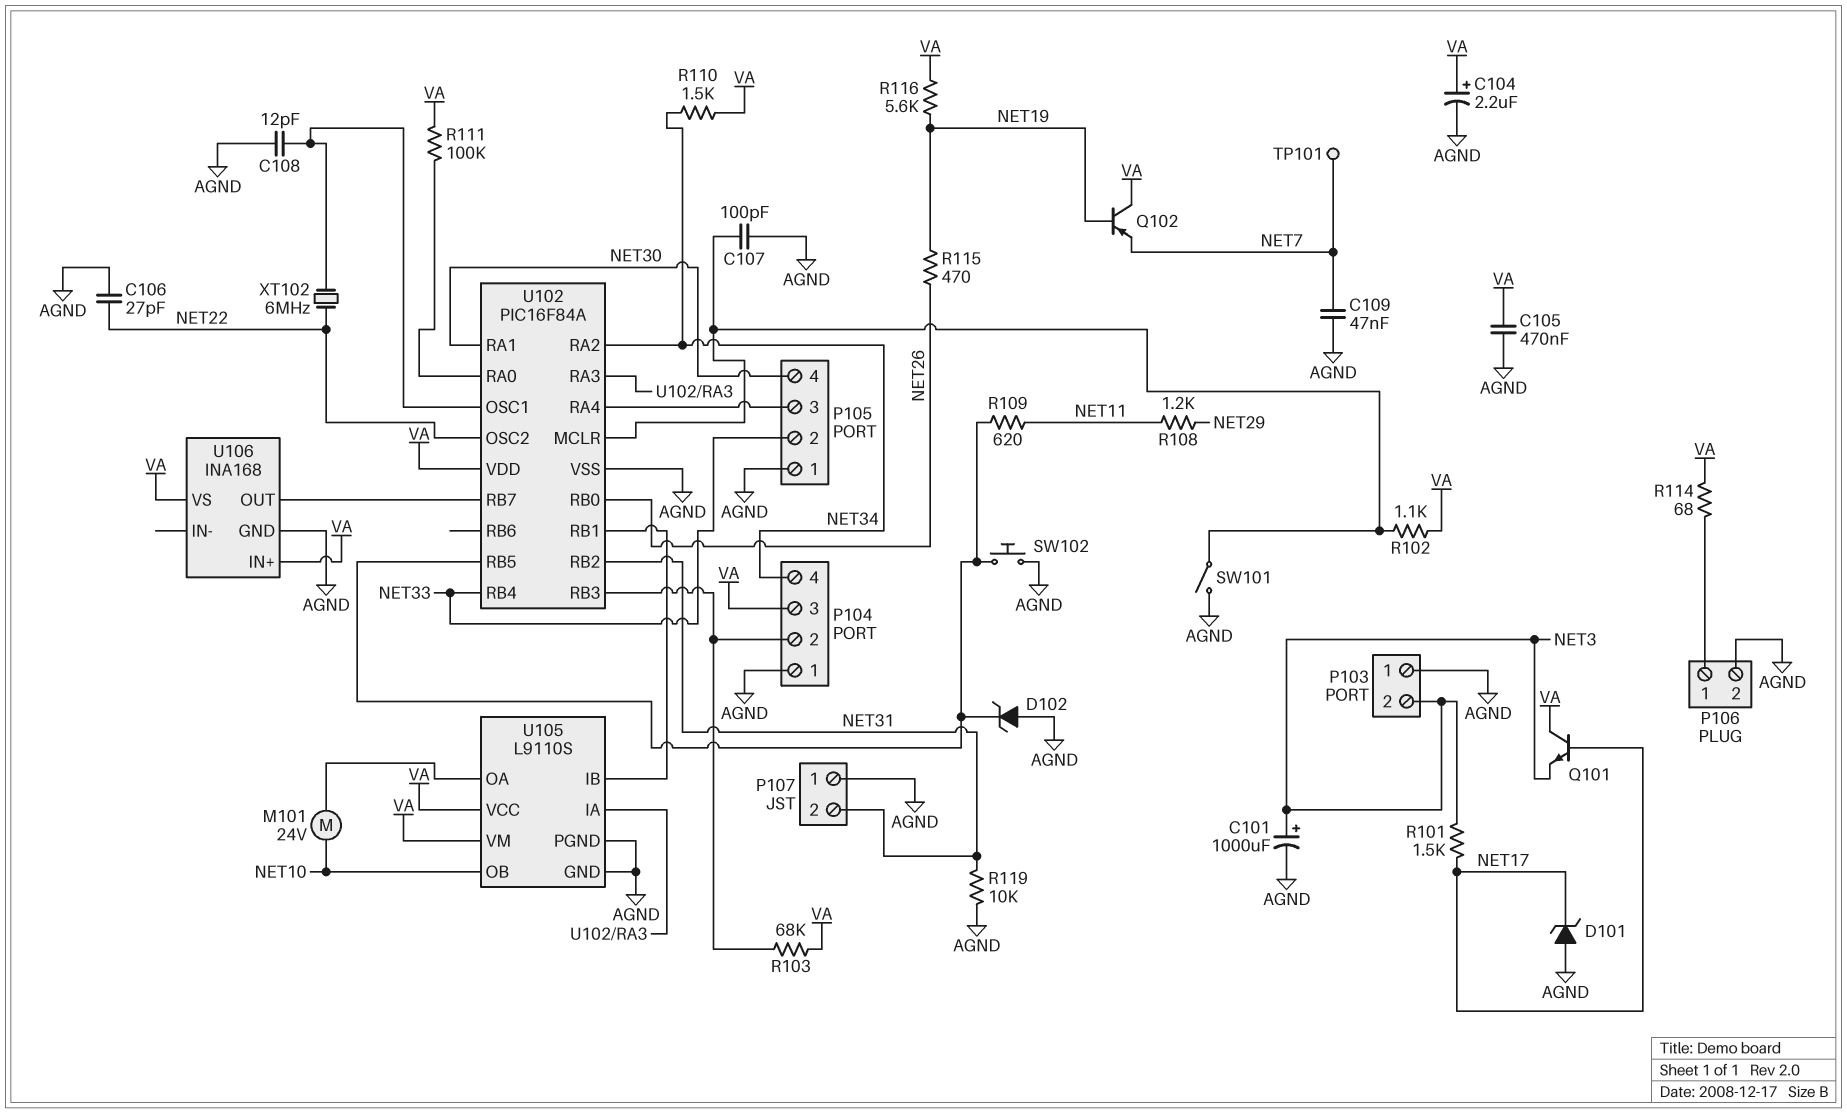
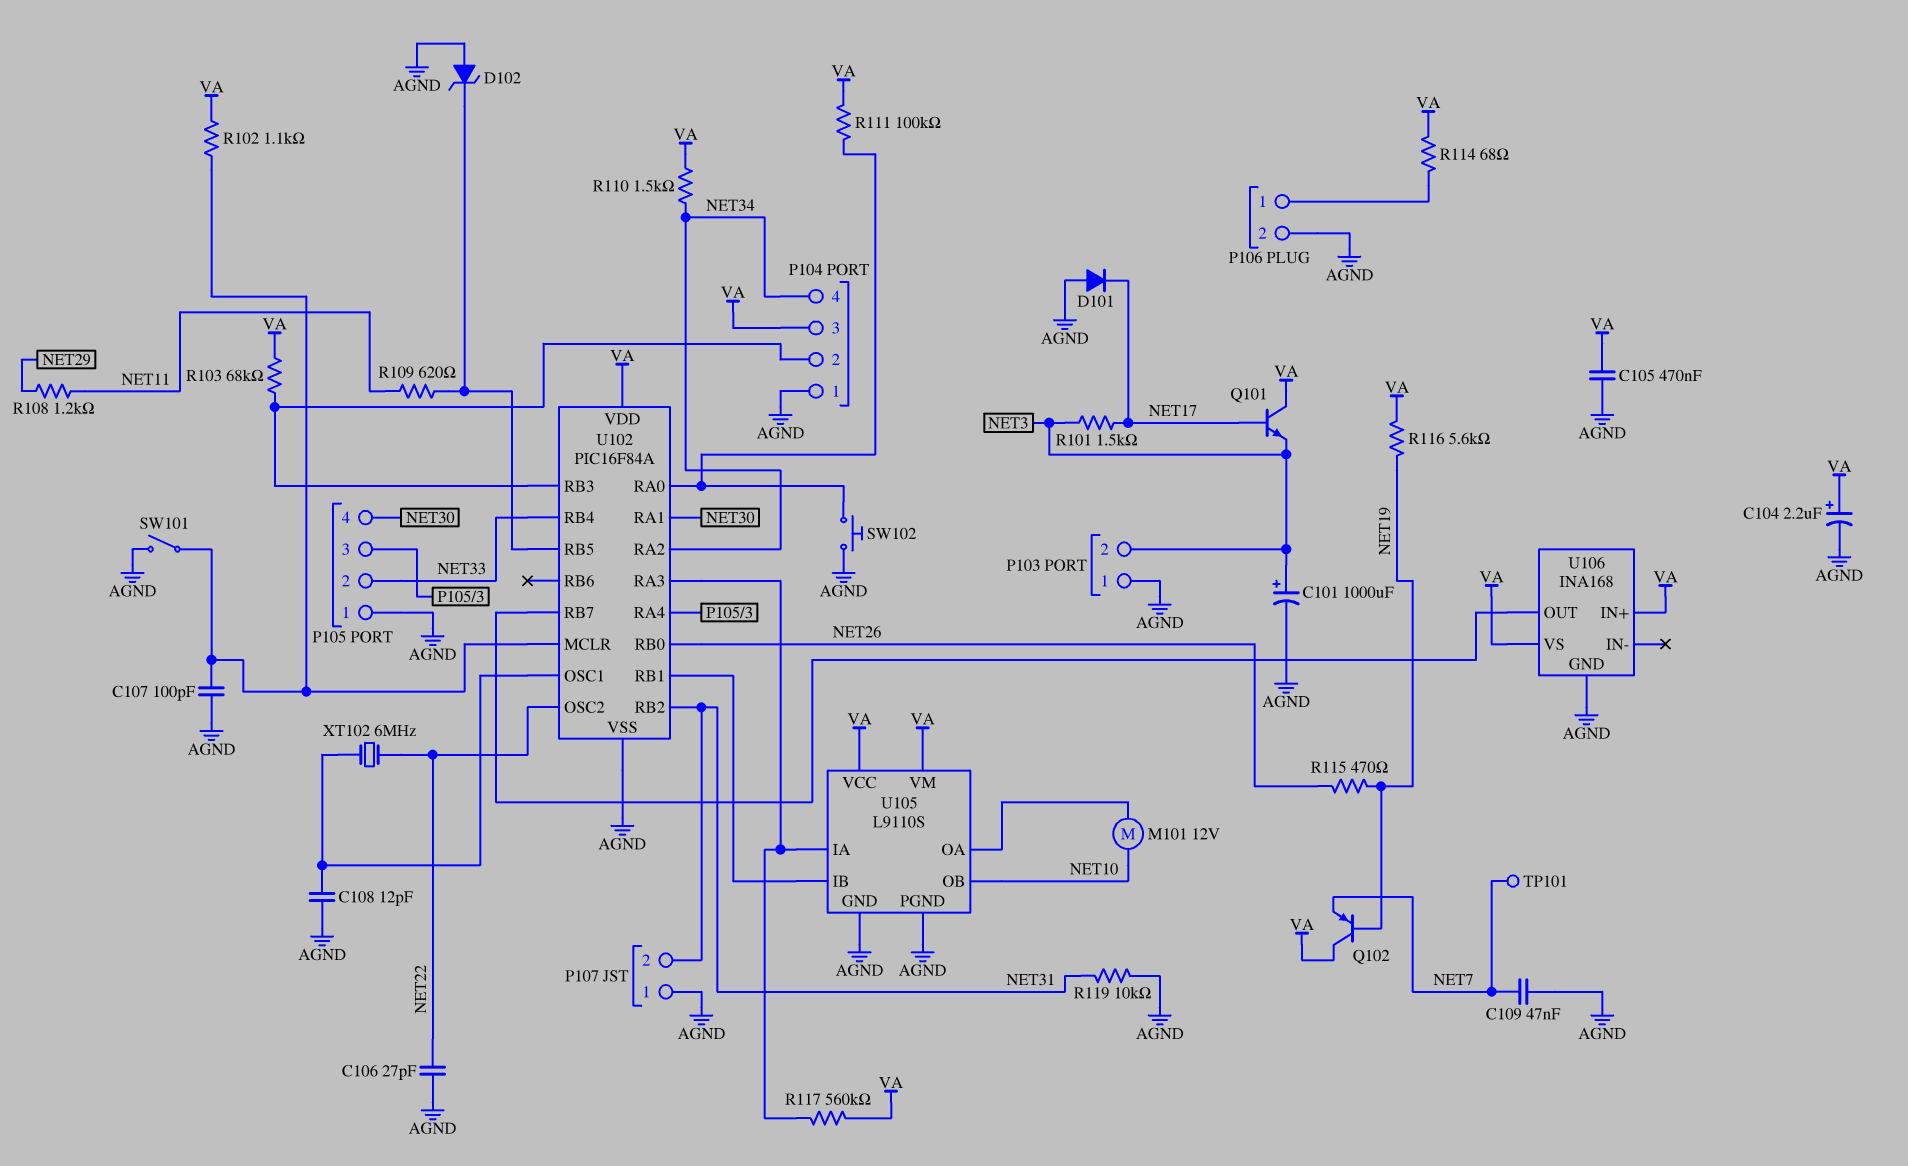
D101: zener (A AGND, K NET17) -> diode (A AGND, K NET17)
M101: motor 24V (NET10, U105/OA) -> motor 12V (NET10, U105/OA)
R117: none -> 560k (U102/RA3, VA)
SW102: button (AGND, U102/RB5) -> button (AGND, U102/RA0)

